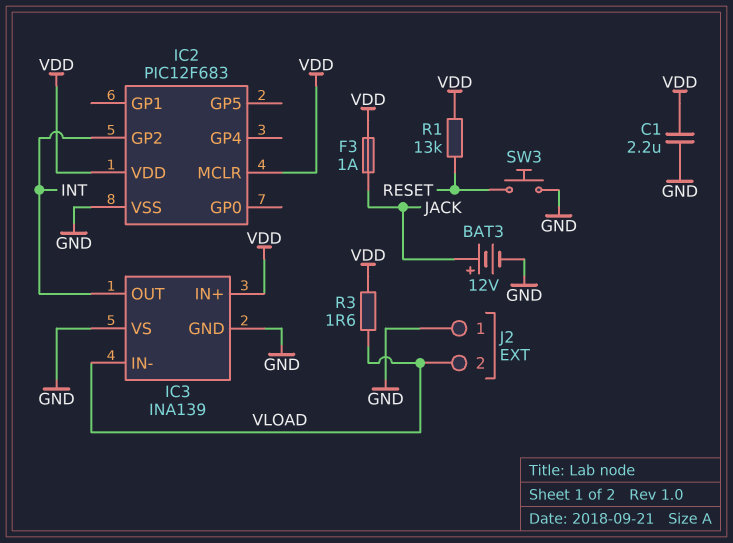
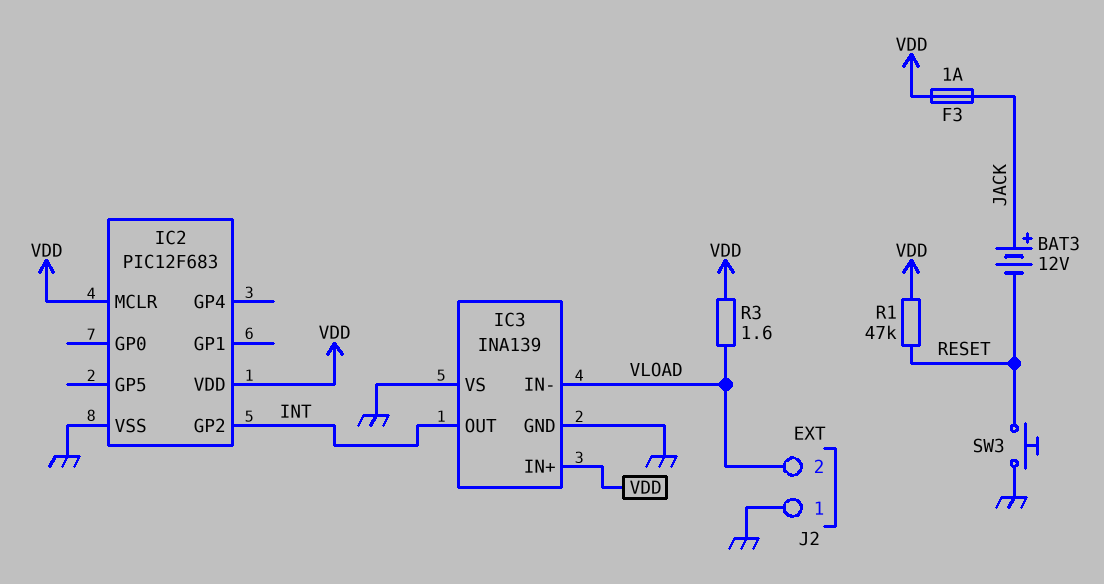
BAT3: 12V (plus JACK, minus GND) -> 12V (plus JACK, minus RESET)
C1: 2.2uF (GND, VDD) -> none
R1: 13k (RESET, VDD) -> 47k (RESET, VDD)

